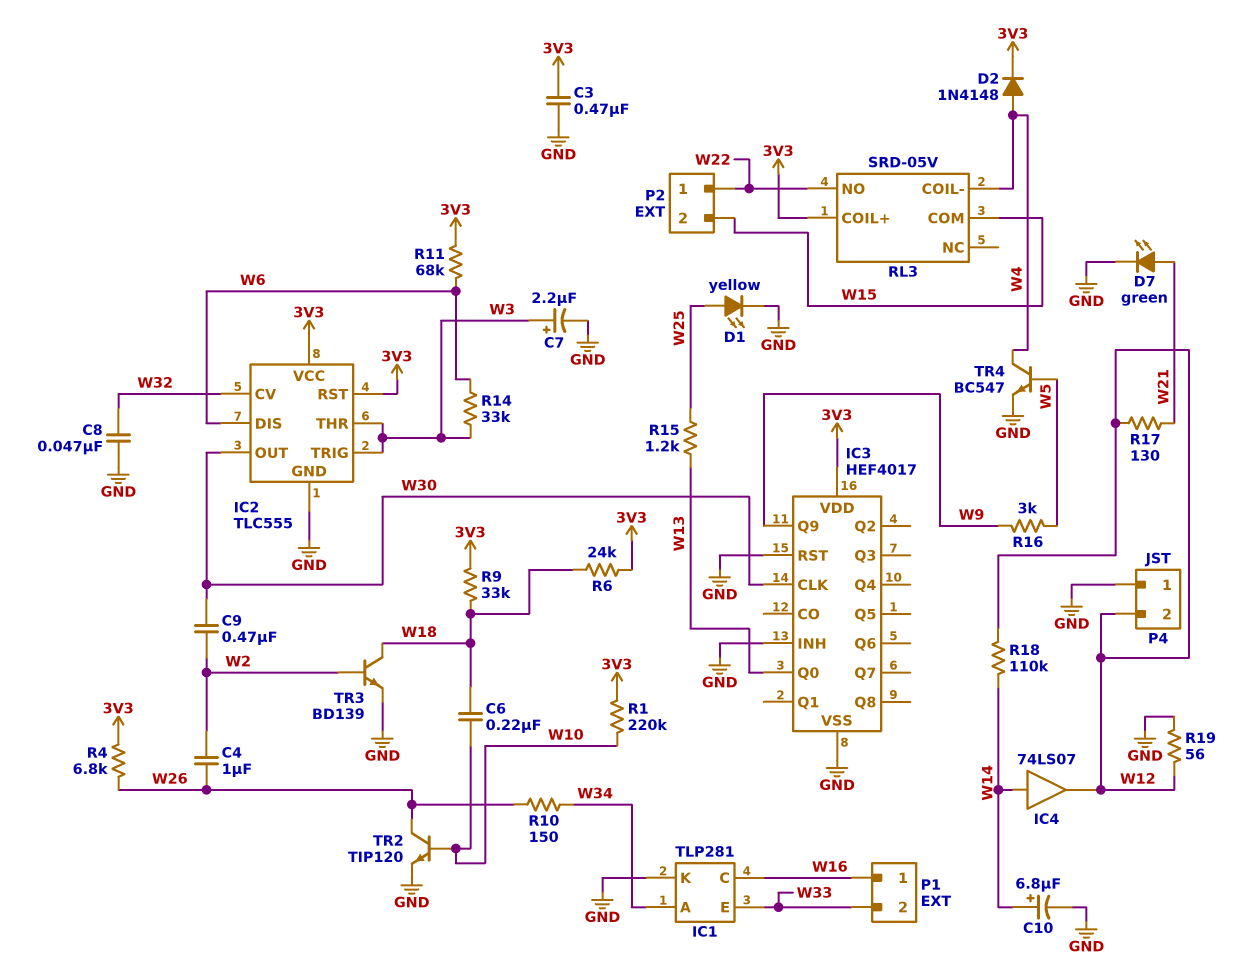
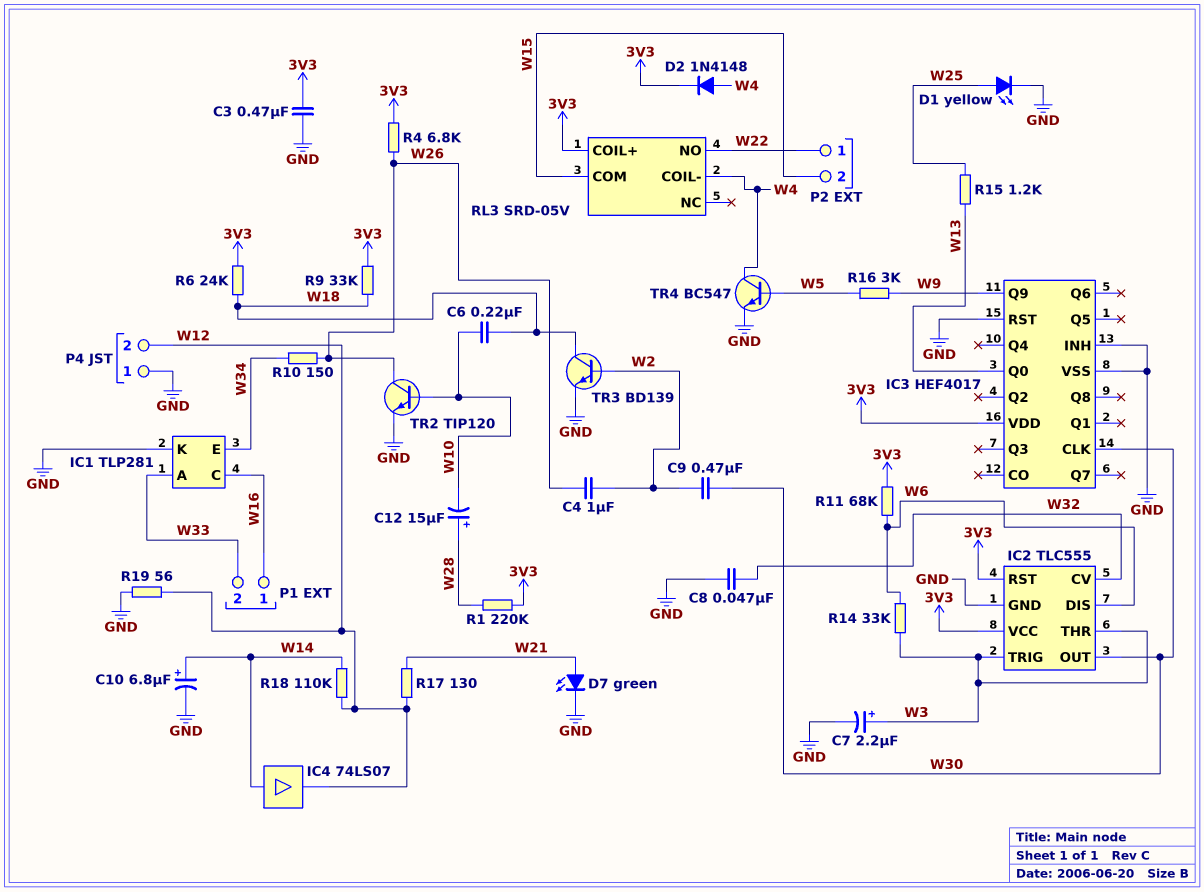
C12: none -> 15uF (plus W28, minus W10)
IC1 pin A: W34 -> W33
IC1 pin E: W33 -> W34
R1: 220k (3V3, W10) -> 220k (3V3, W28)

